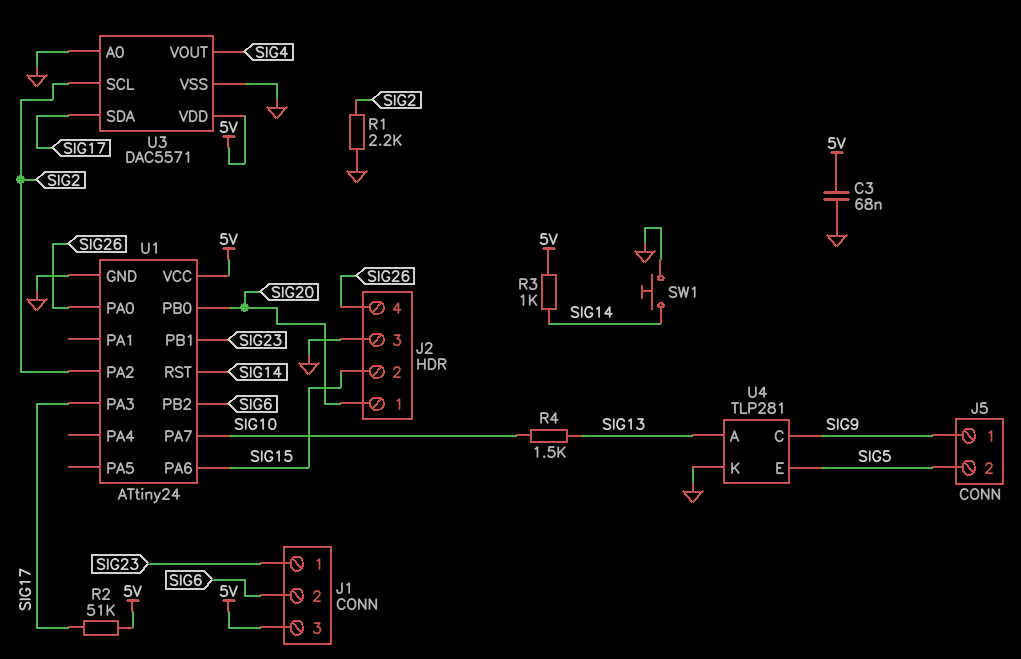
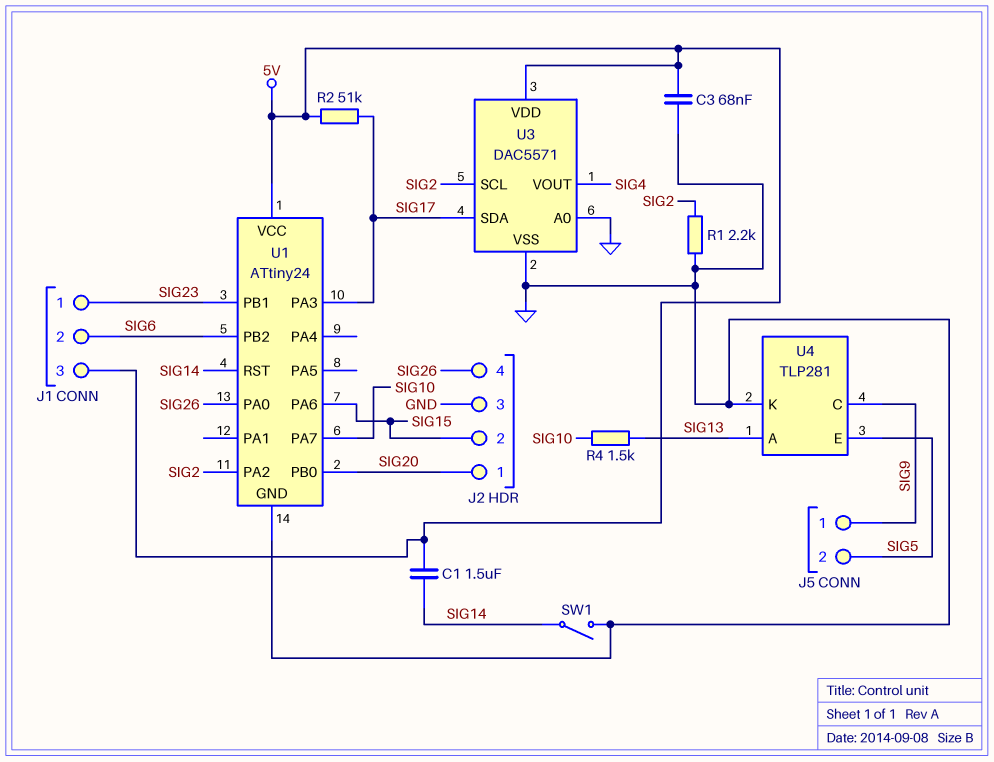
C1: none -> 1.5uF (5V, SIG14)
R3: 1k (5V, SIG14) -> none
SW1: button (GND, SIG14) -> switch (GND, SIG14)

